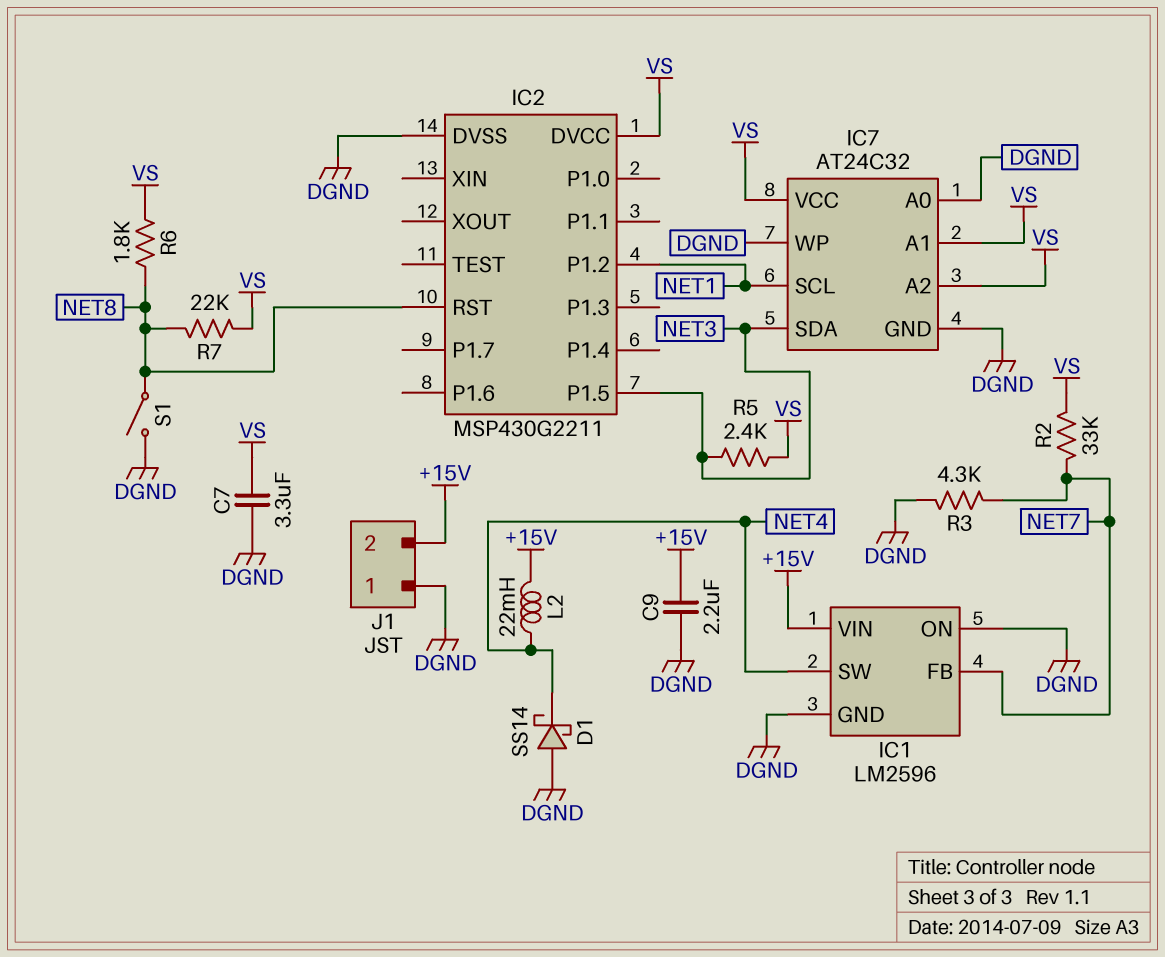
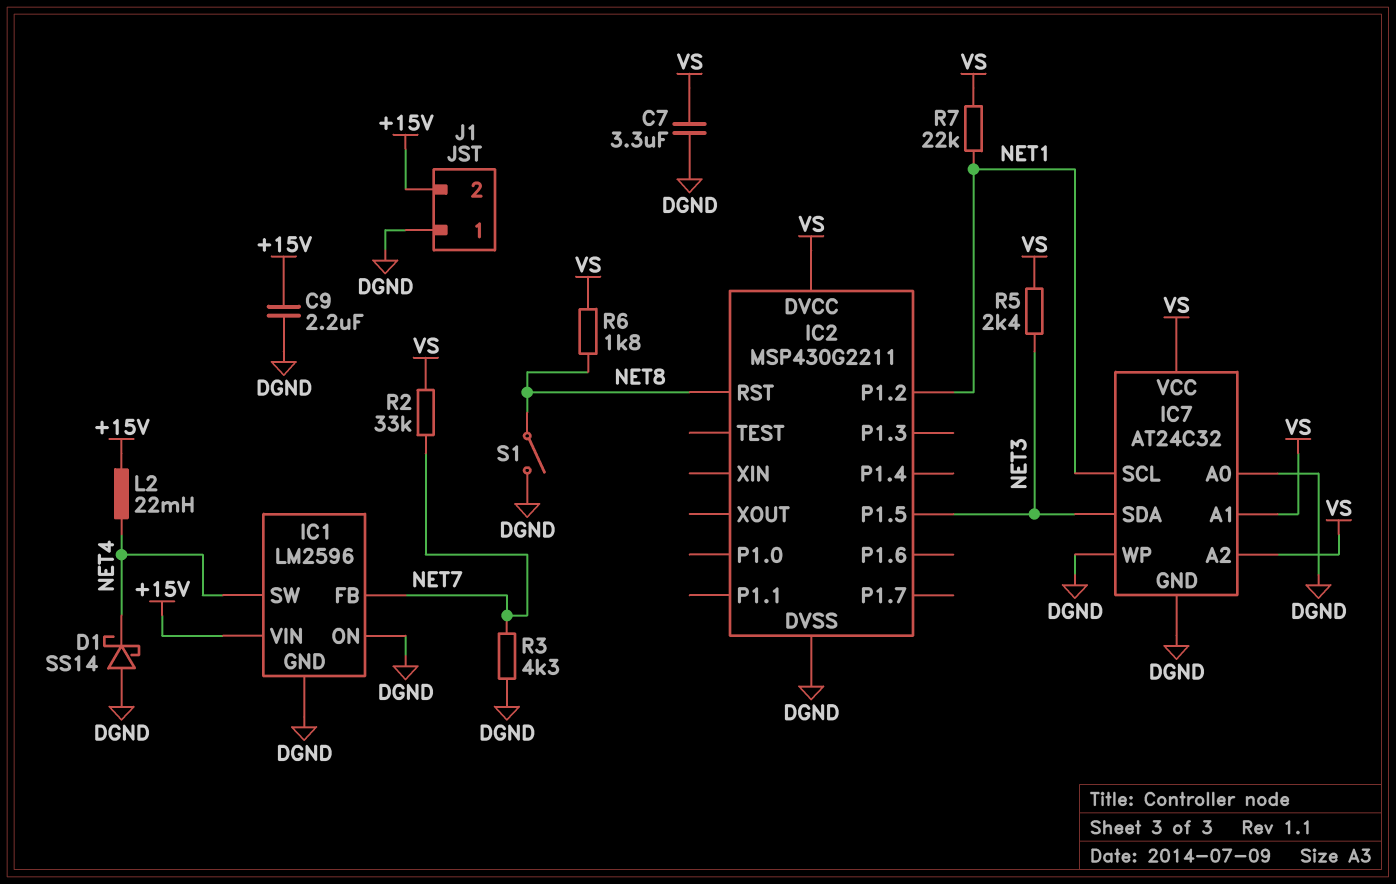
R7: 22k (NET8, VS) -> 22k (NET1, VS)

